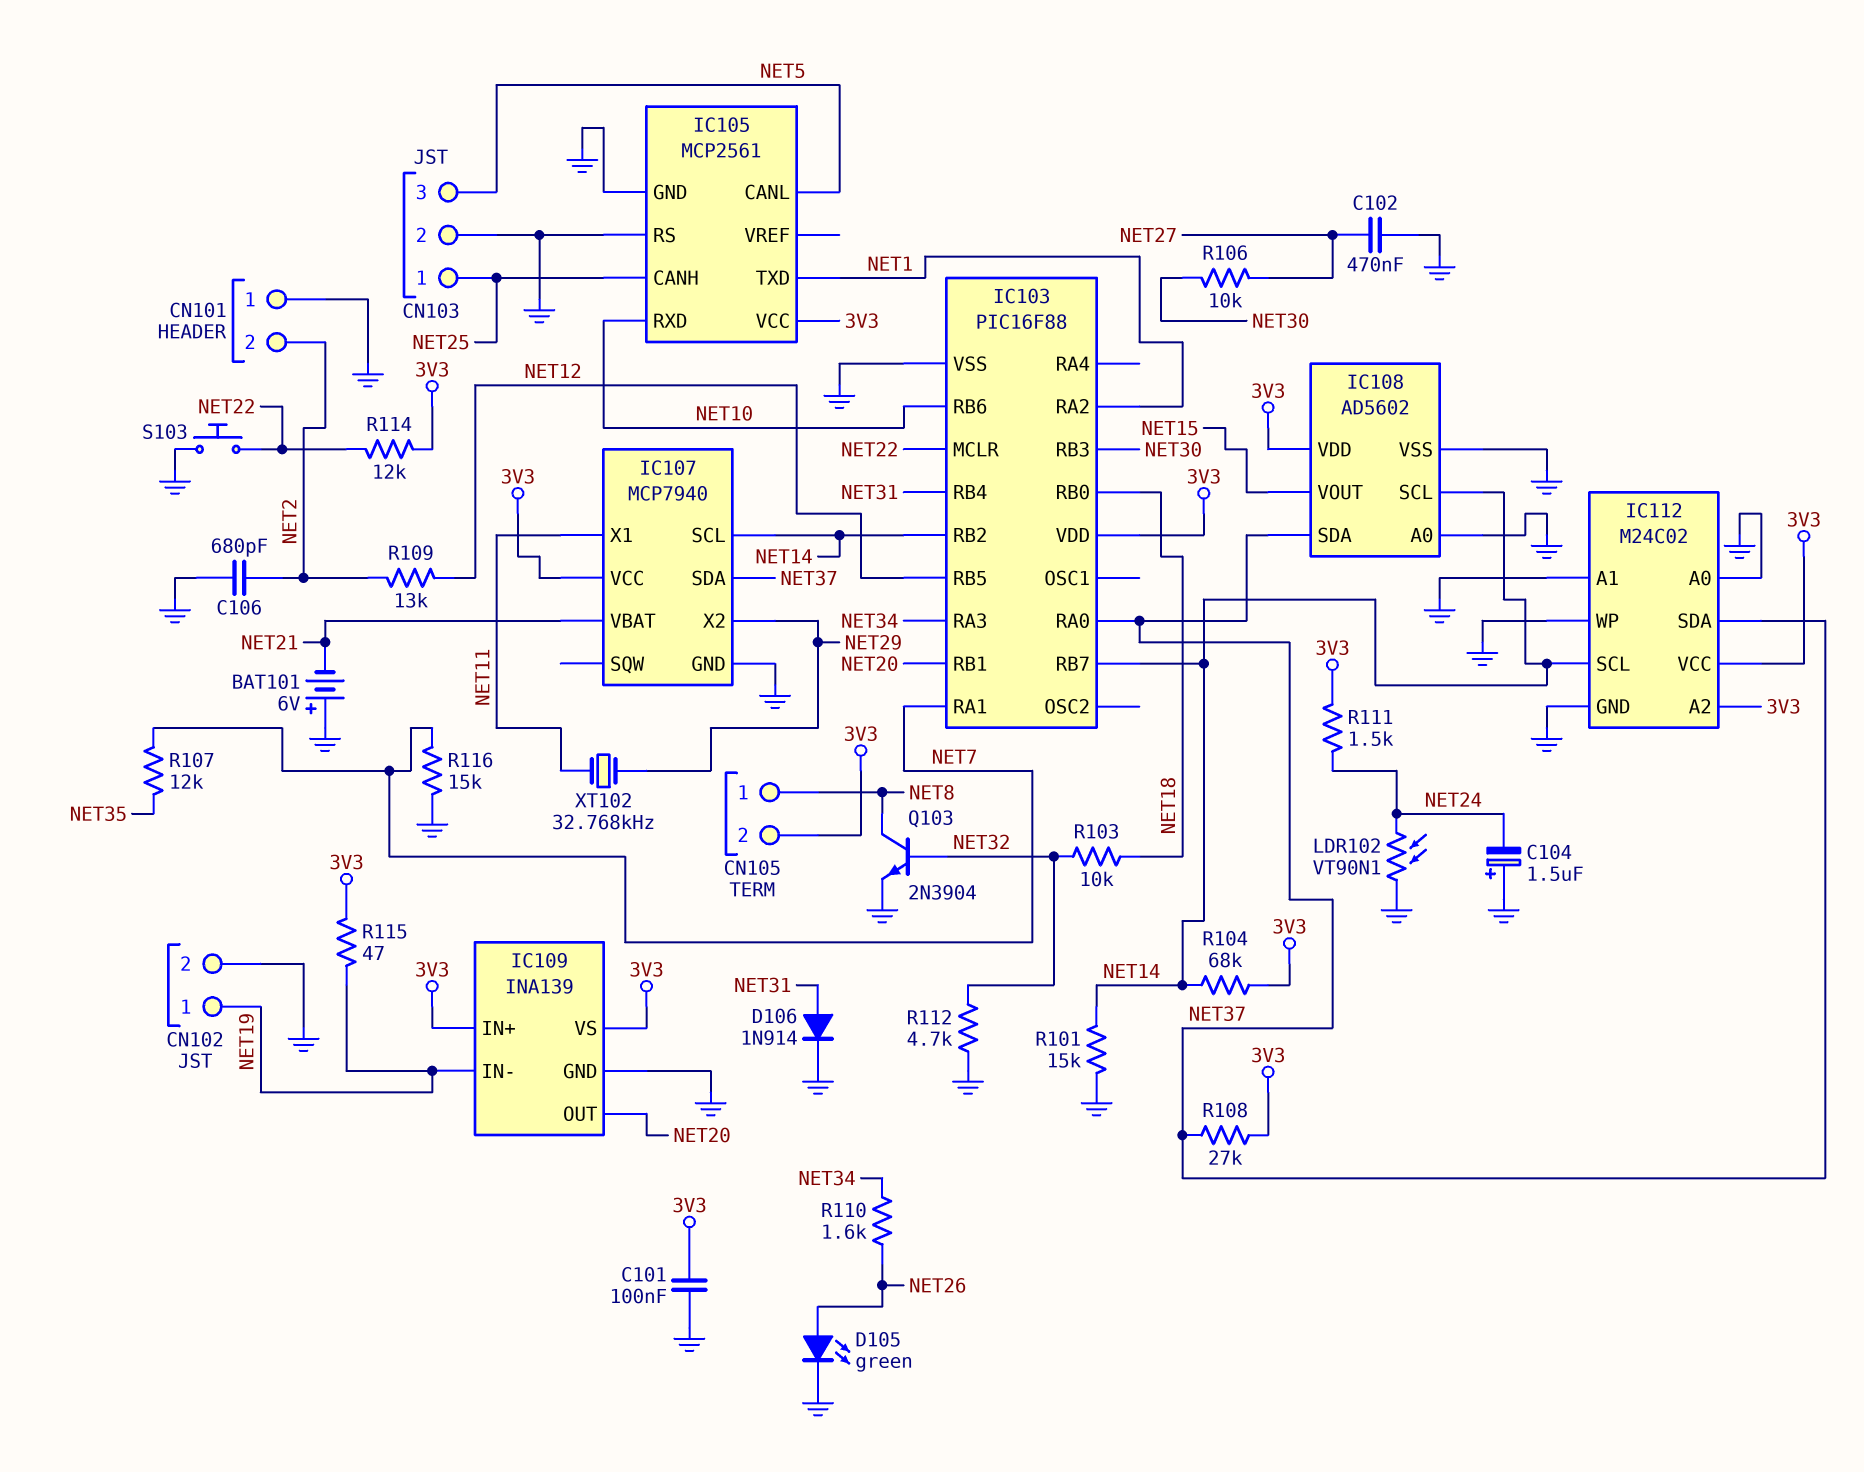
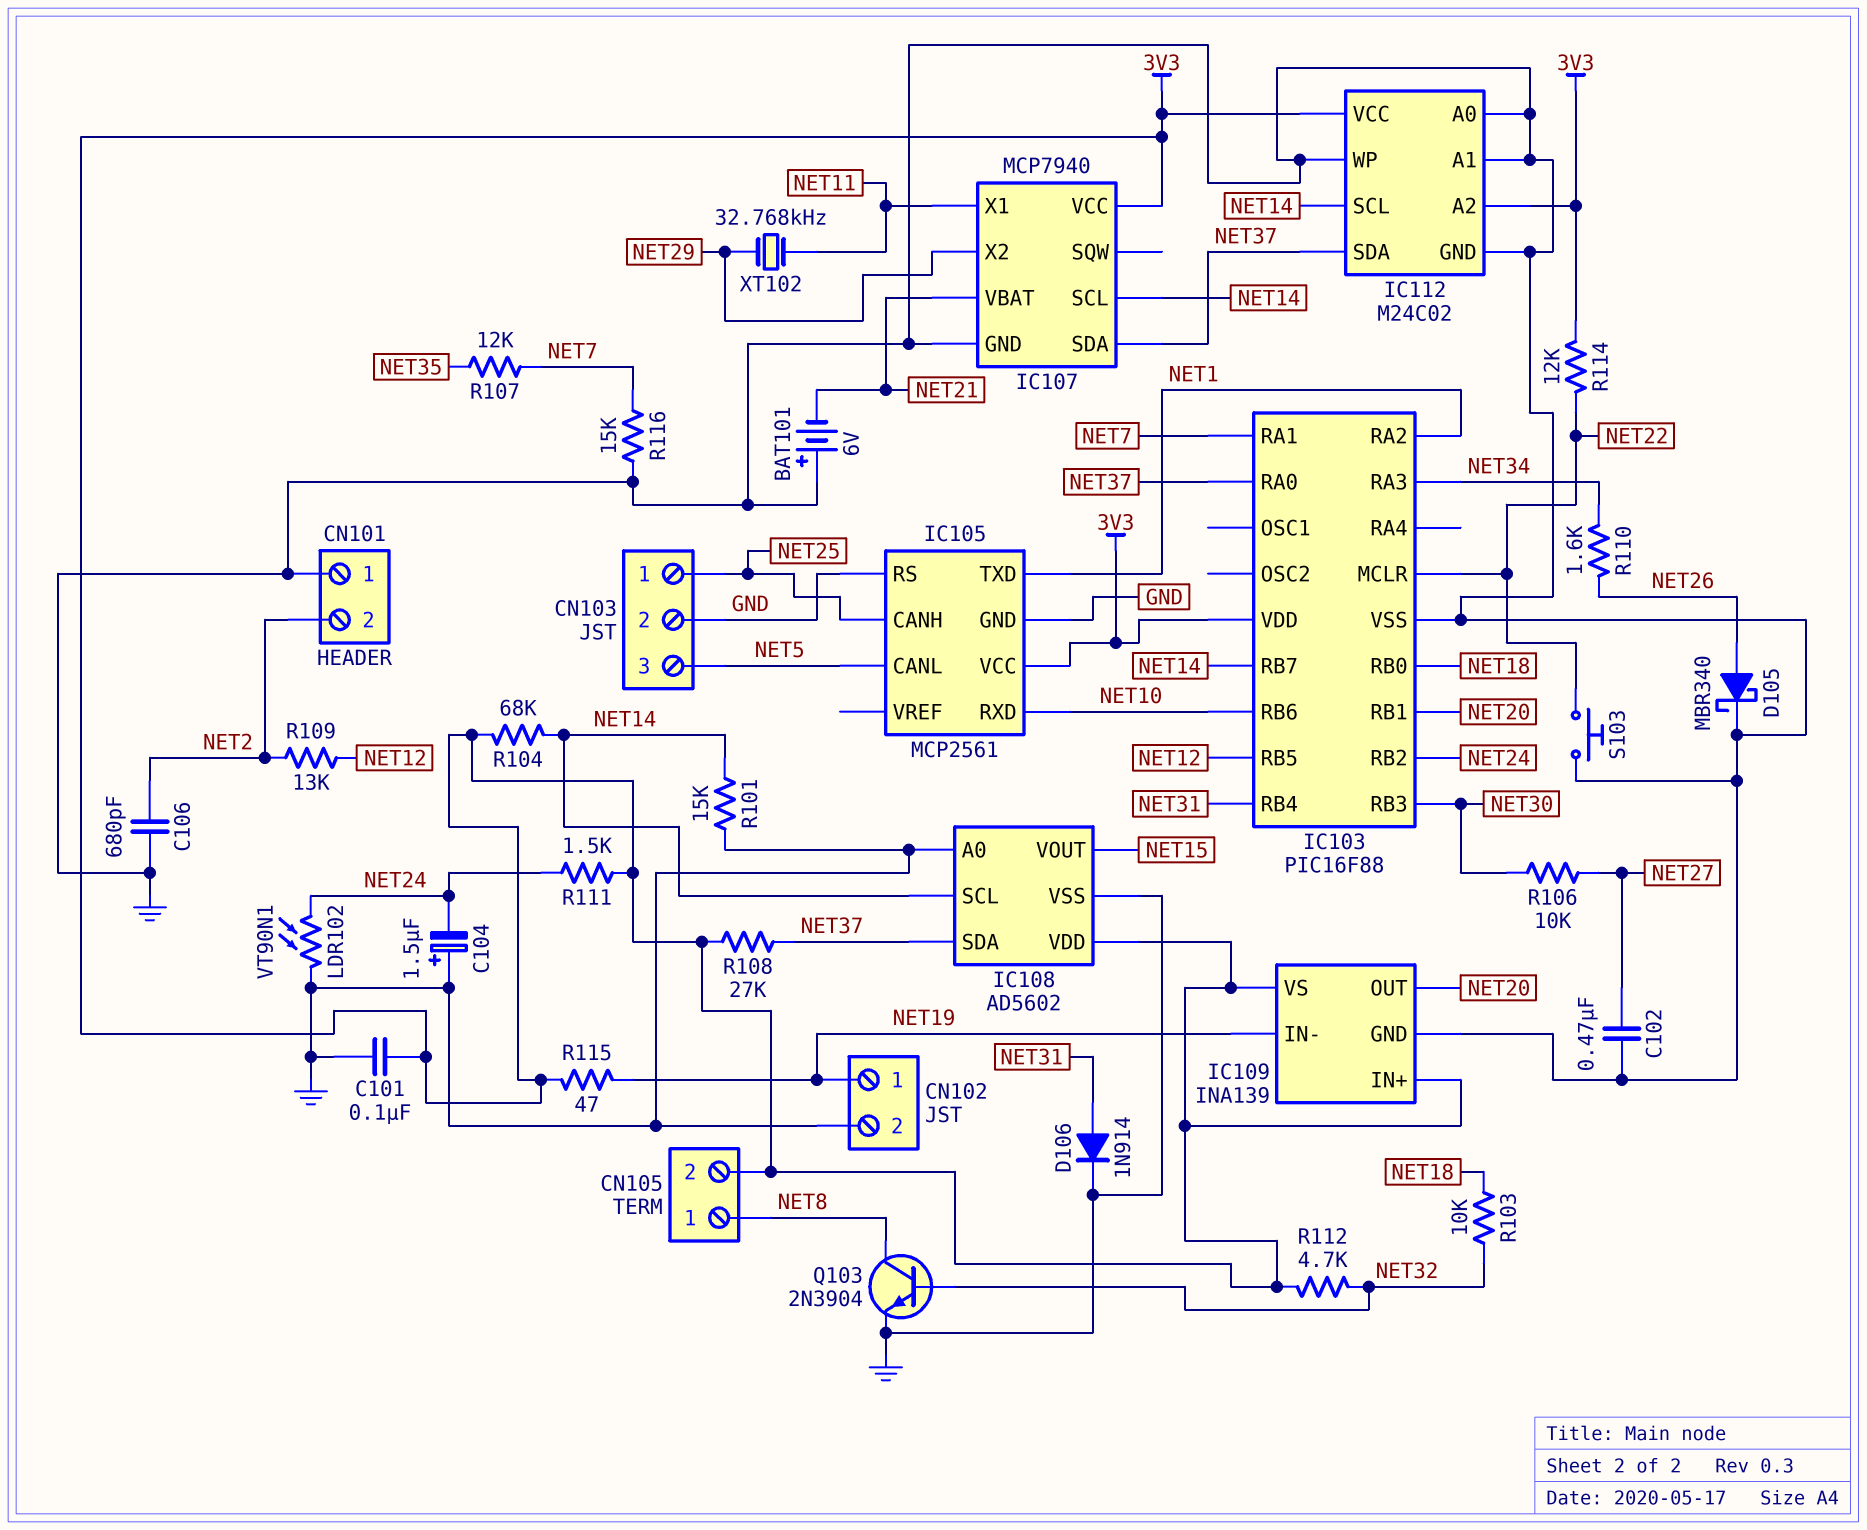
D105: LED green (A NET26, K GND) -> schottky MBR340 (A NET26, K GND)
IC103 pin RB2: NET14 -> NET24
R112: 4.7k (GND, NET32) -> 4.7k (3V3, NET32)

